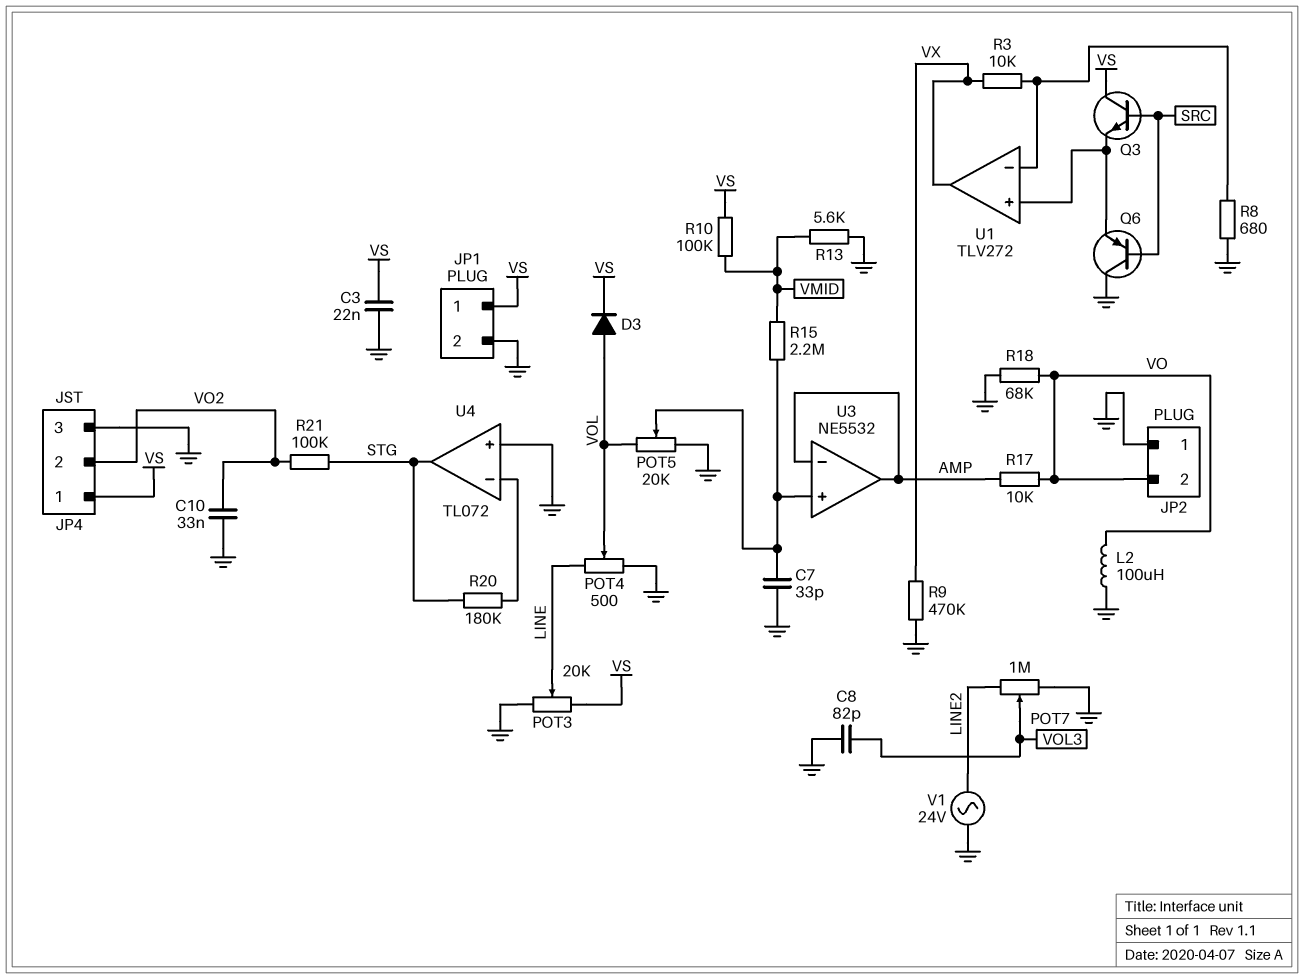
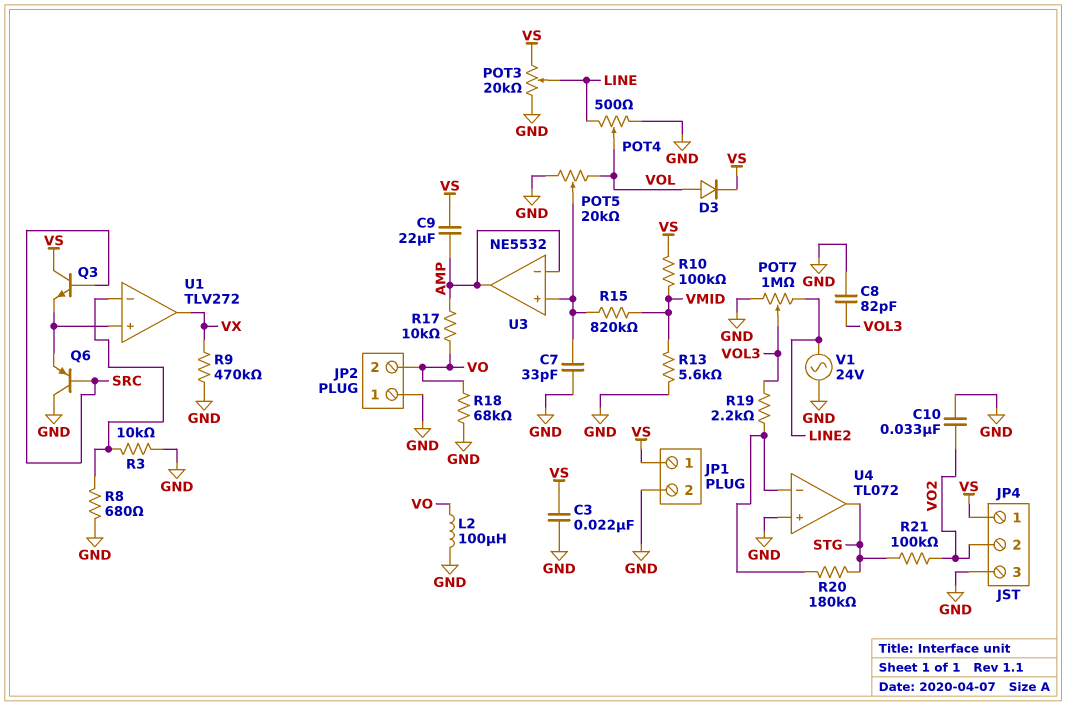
C9: none -> 22uF (AMP, VS)
R3: 10k (U1/in-, VX) -> 10k (GND, U1/in-)
R15: 2.2M (U3/in+, VMID) -> 820k (U3/in+, VMID)
R19: none -> 2.2k (U4/in-, VOL3)

